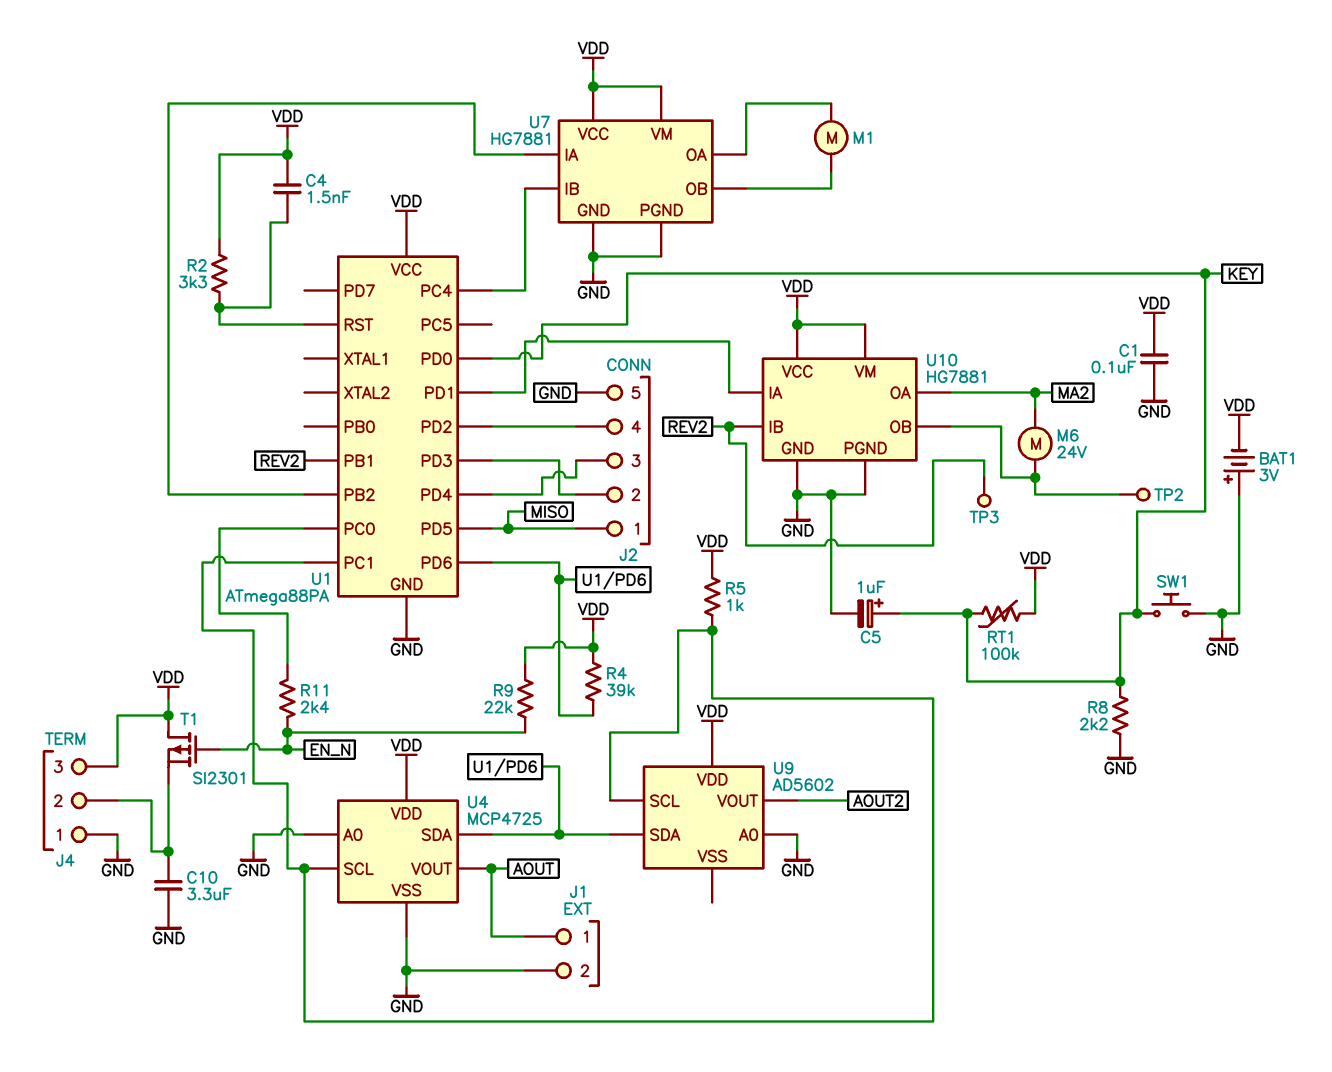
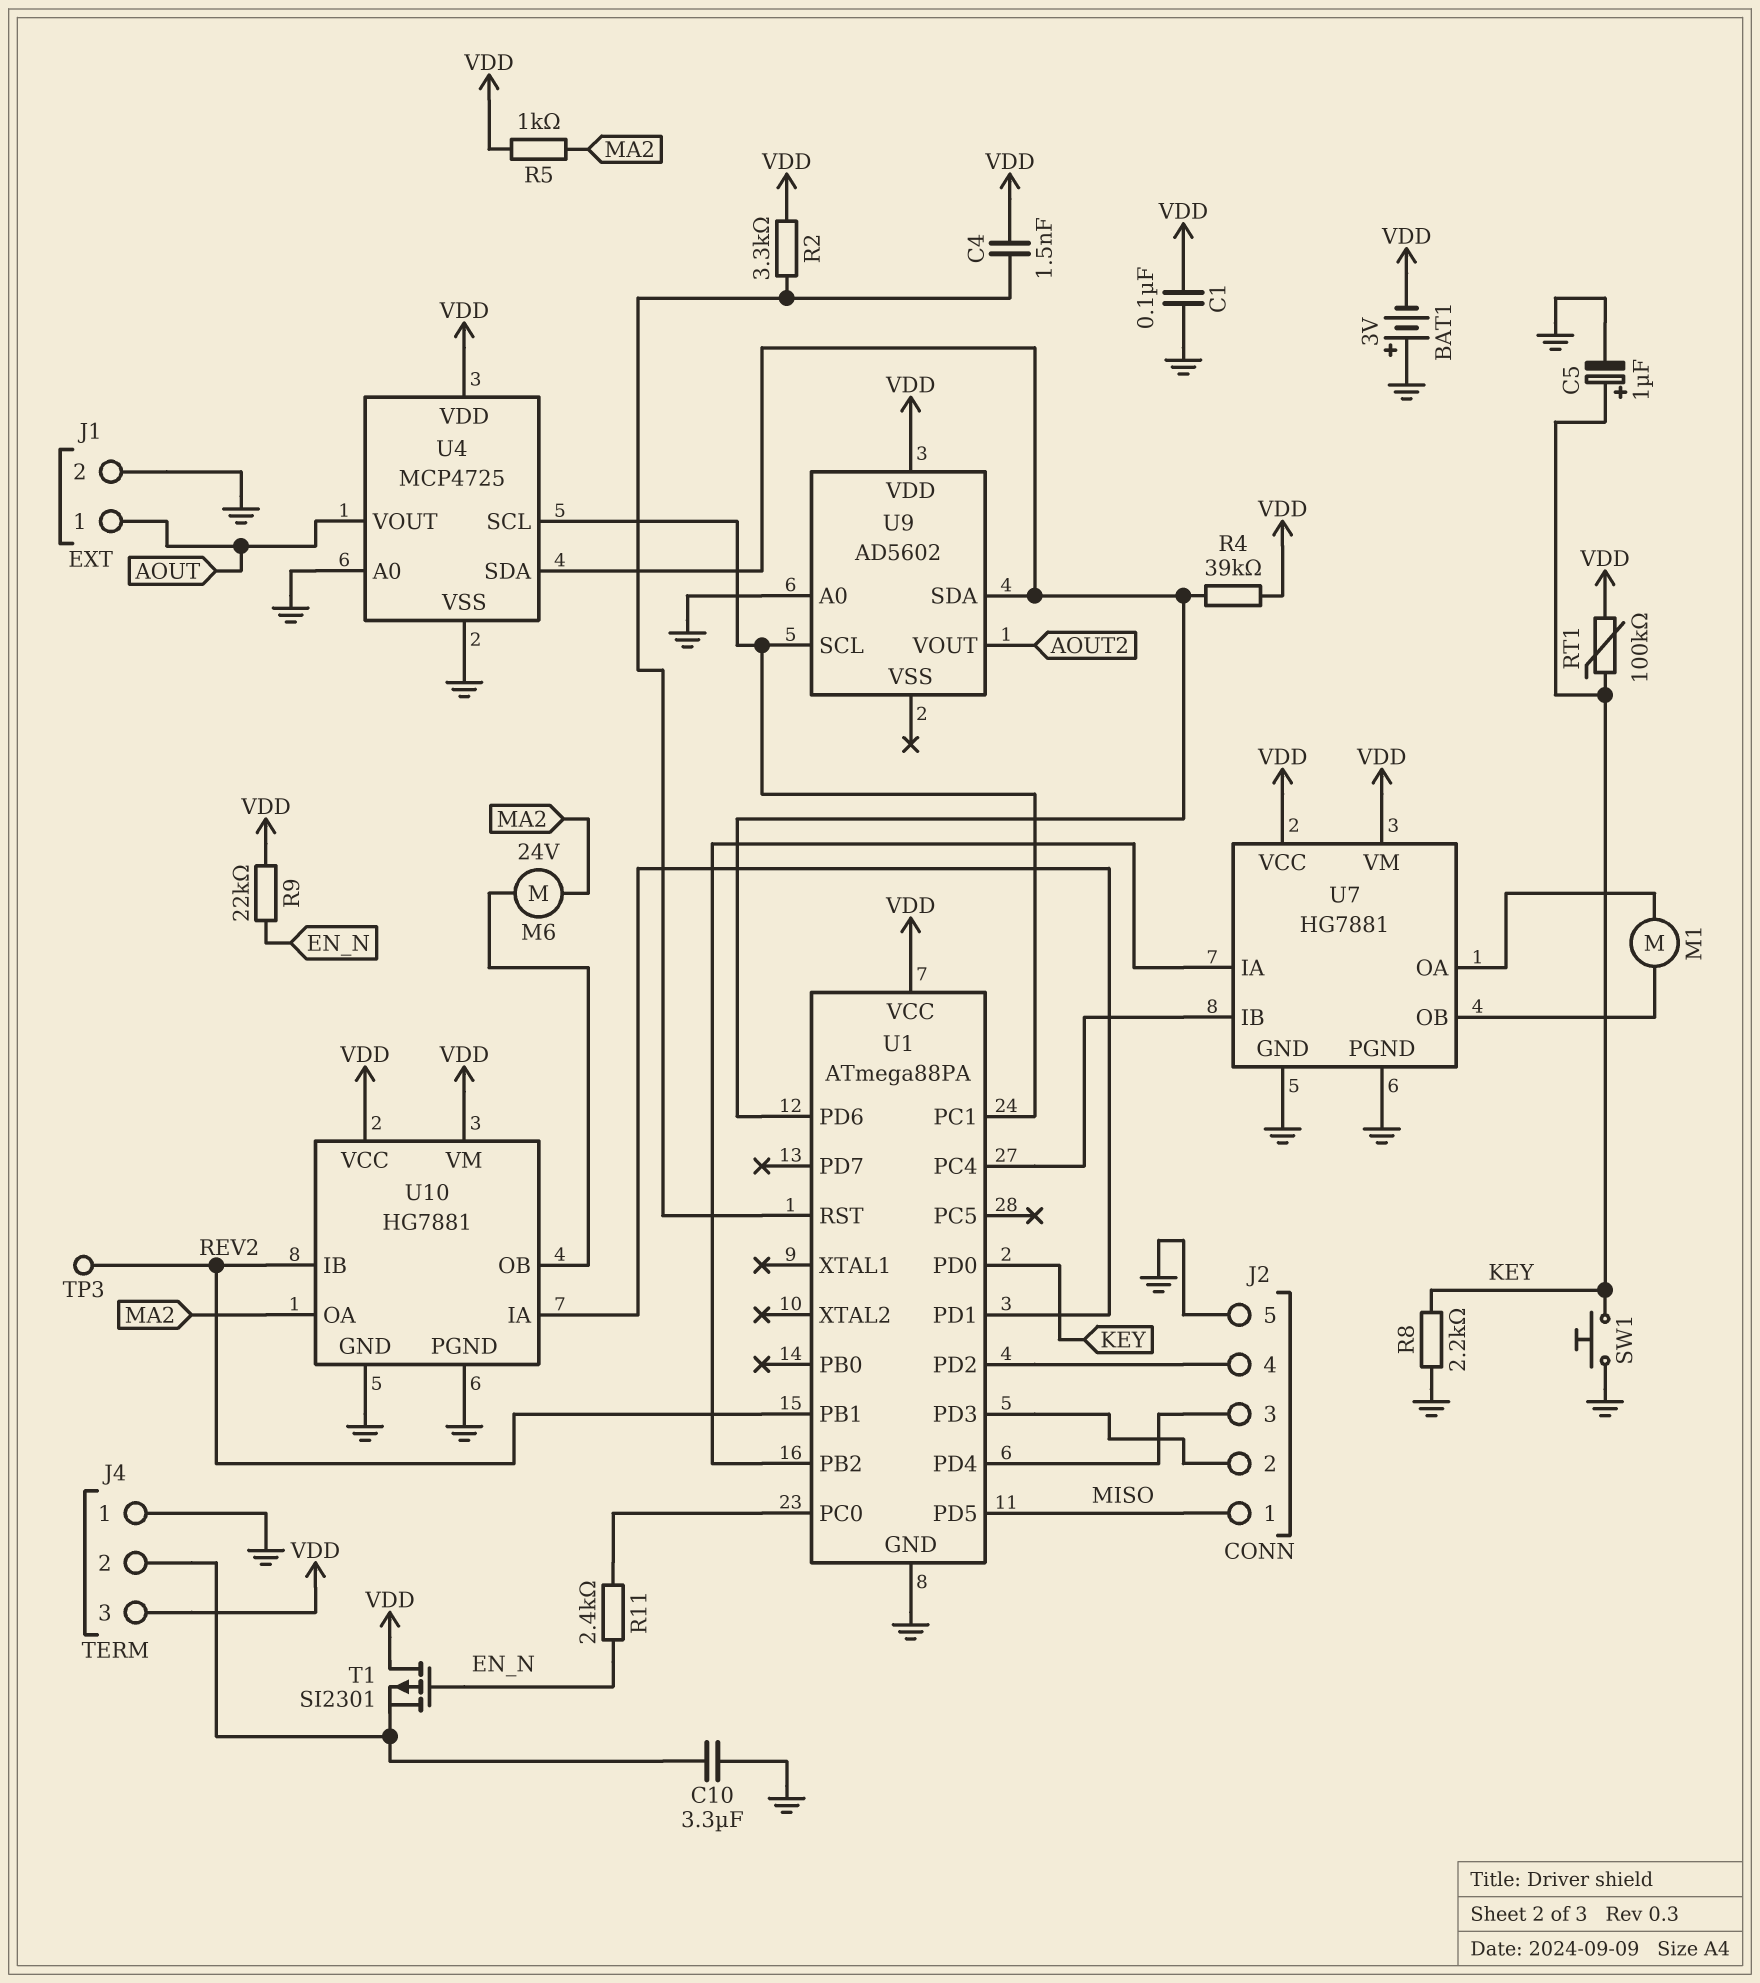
R5: 1k (U1/PC1, VDD) -> 1k (MA2, VDD)
TP2: test point (U10/OB) -> none

